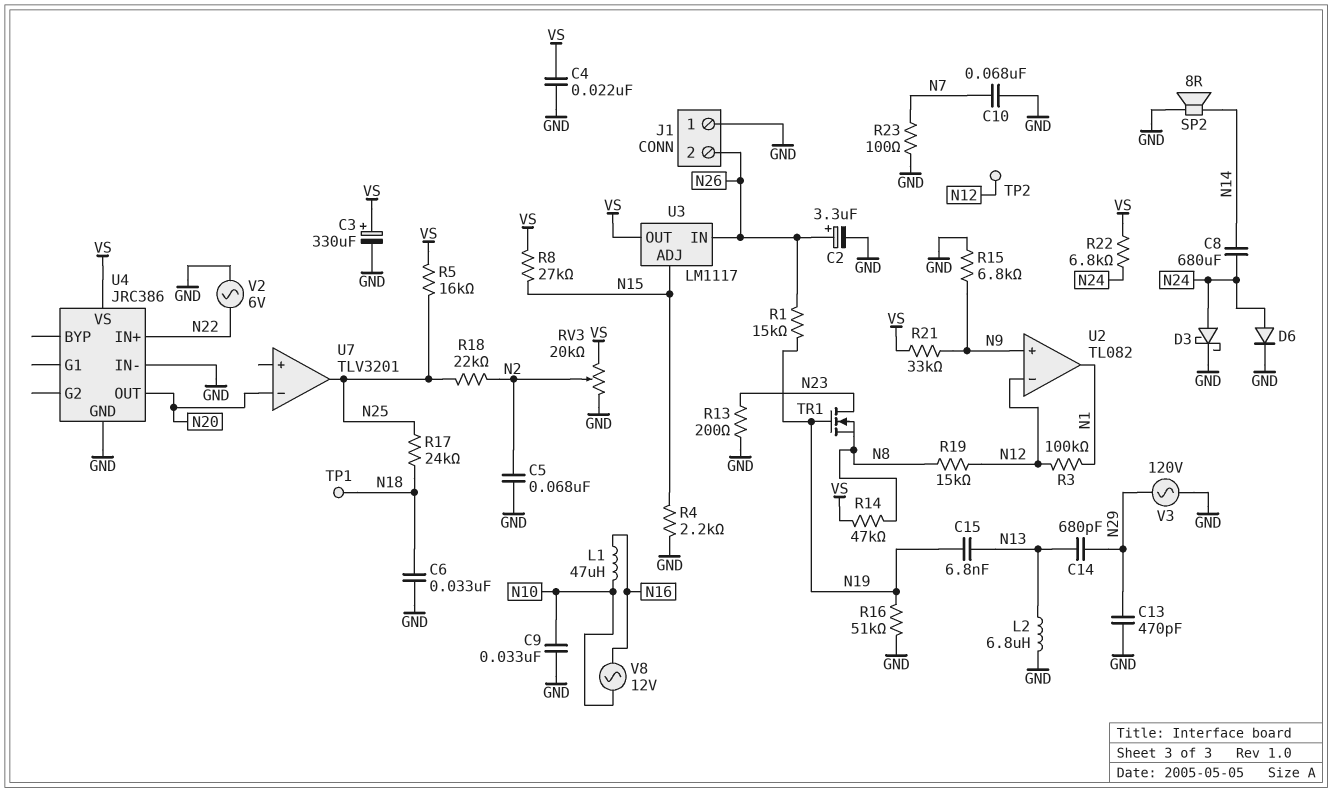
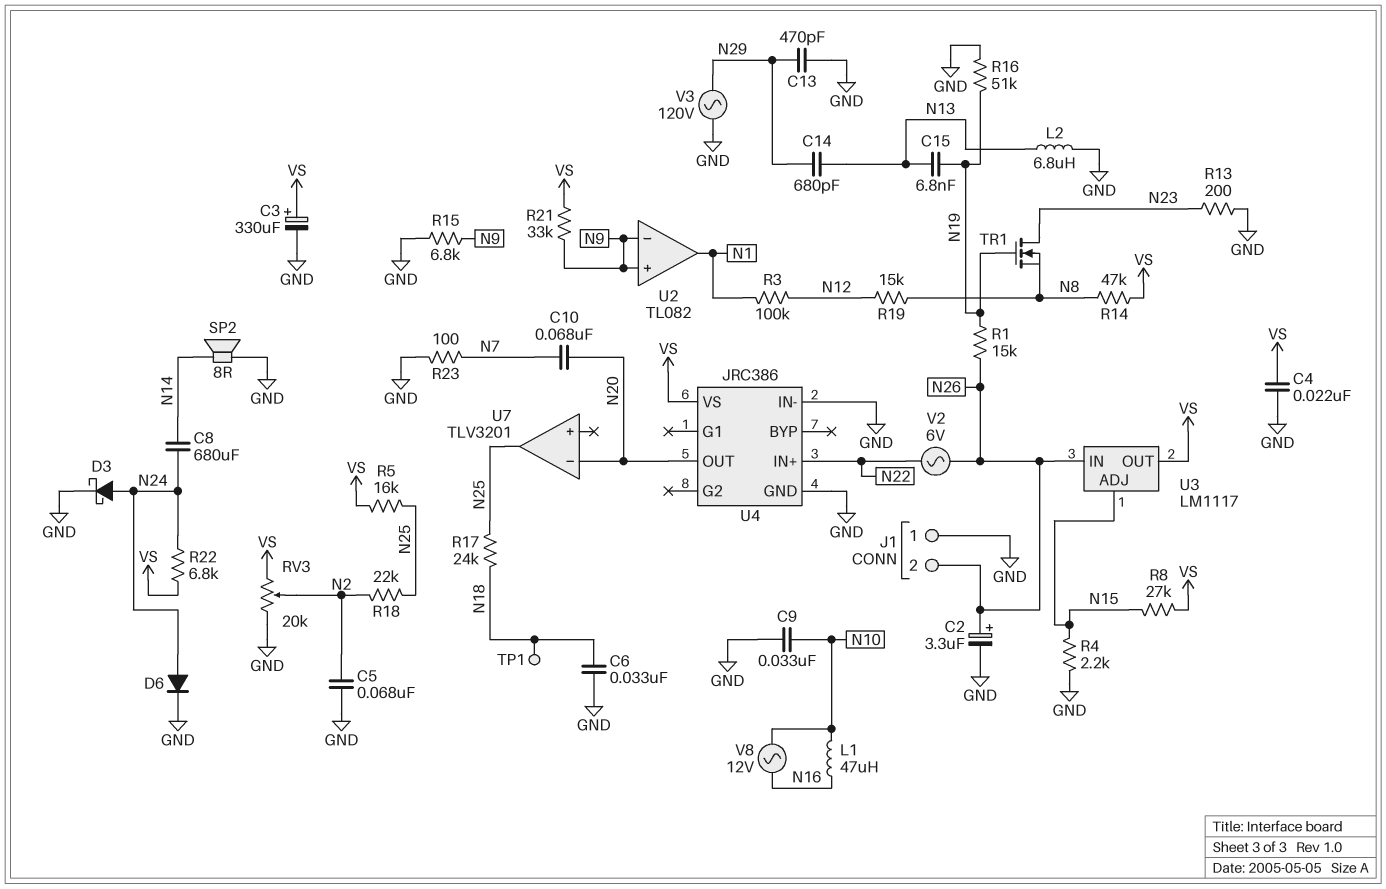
C10: 68nF (GND, N7) -> 68nF (N7, N20)
TP2: test point (N12) -> none
U2 pin in-: N12 -> N9
V2: AC 6V (GND, N22) -> AC 6V (N22, N26)

